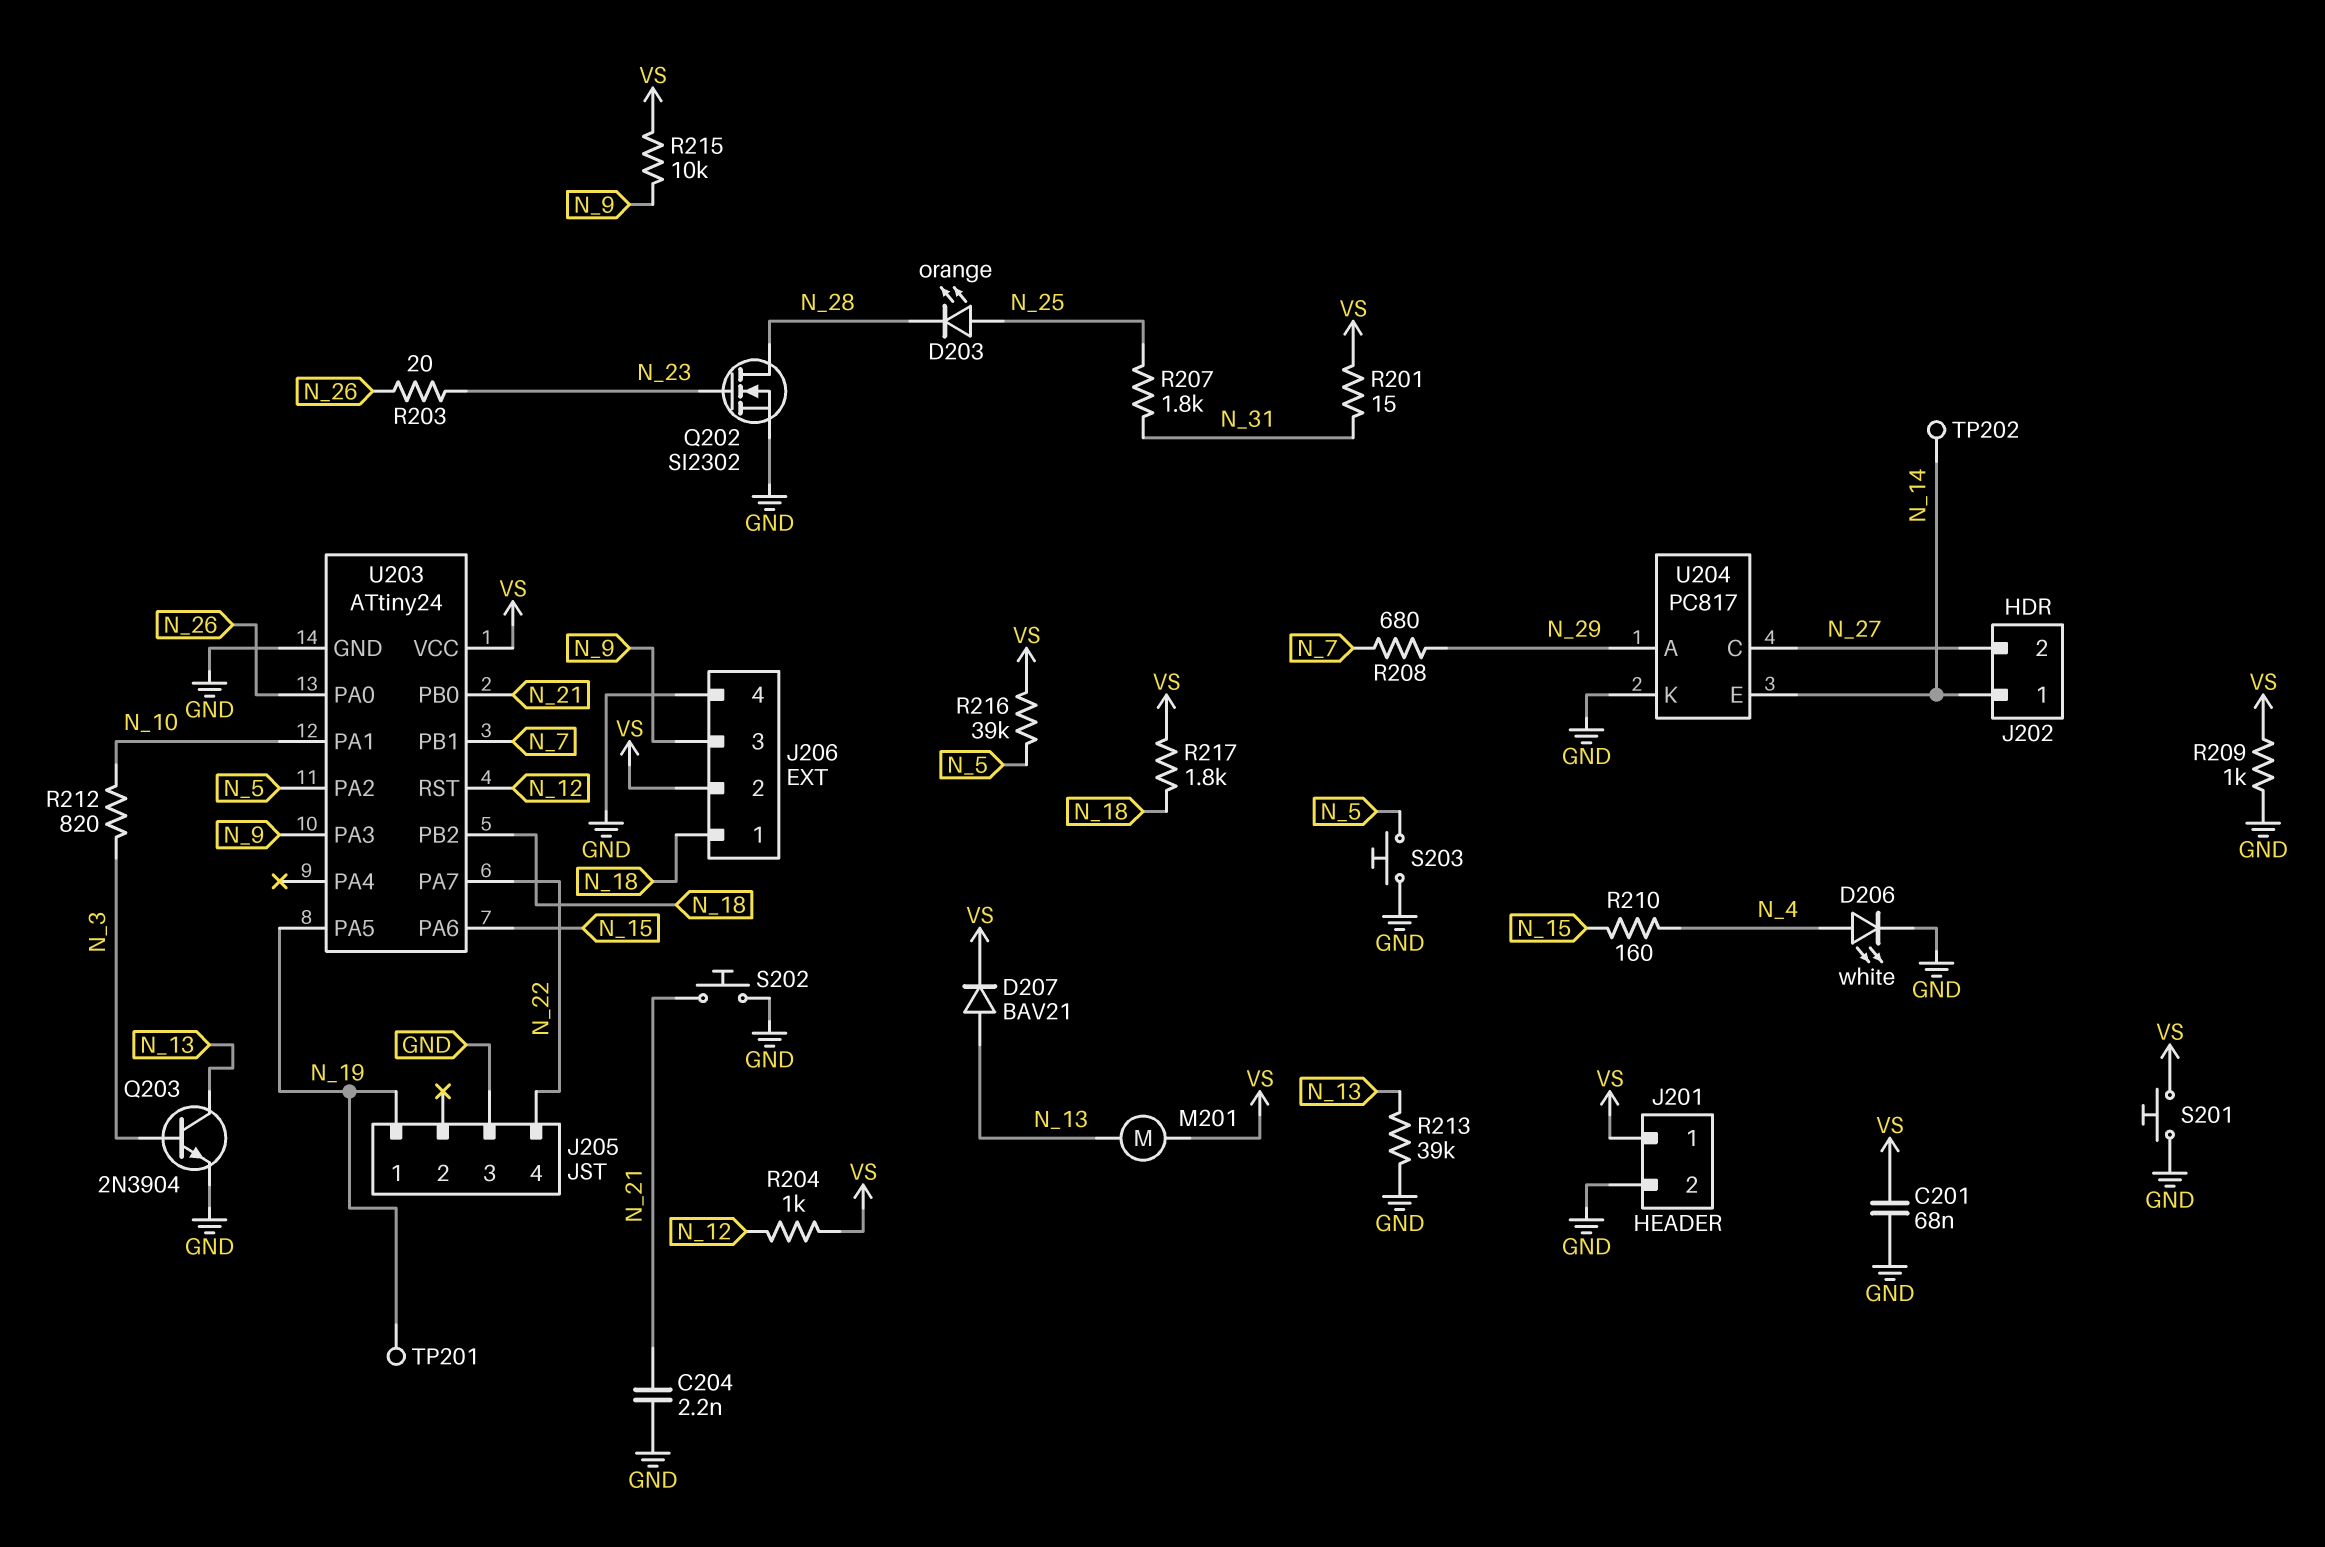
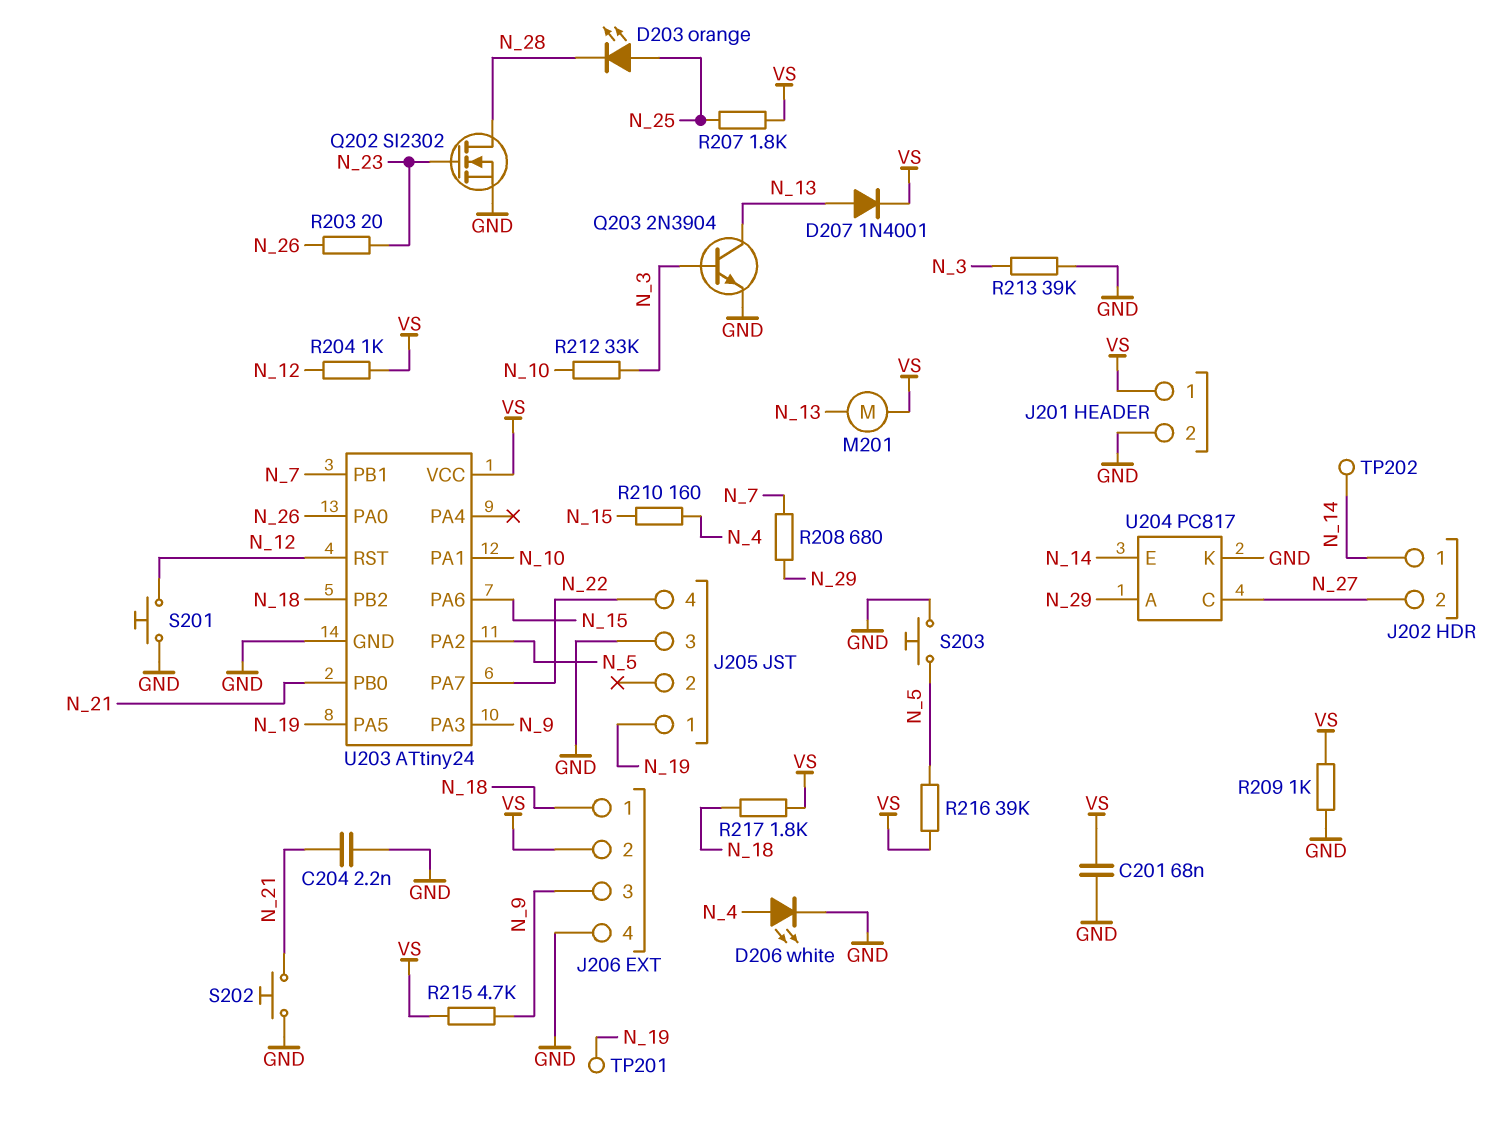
D207: diode BAV21 (A N_13, K VS) -> diode 1N4001 (A N_13, K VS)
R201: 15 (N_31, VS) -> none
R207: 1.8k (N_25, N_31) -> 1.8k (N_25, VS)
R212: 820 (N_3, N_10) -> 33k (N_3, N_10)
R213: 39k (GND, N_13) -> 39k (GND, N_3)
R215: 10k (N_9, VS) -> 4.7k (N_9, VS)
S201: button (GND, VS) -> button (GND, N_12)

